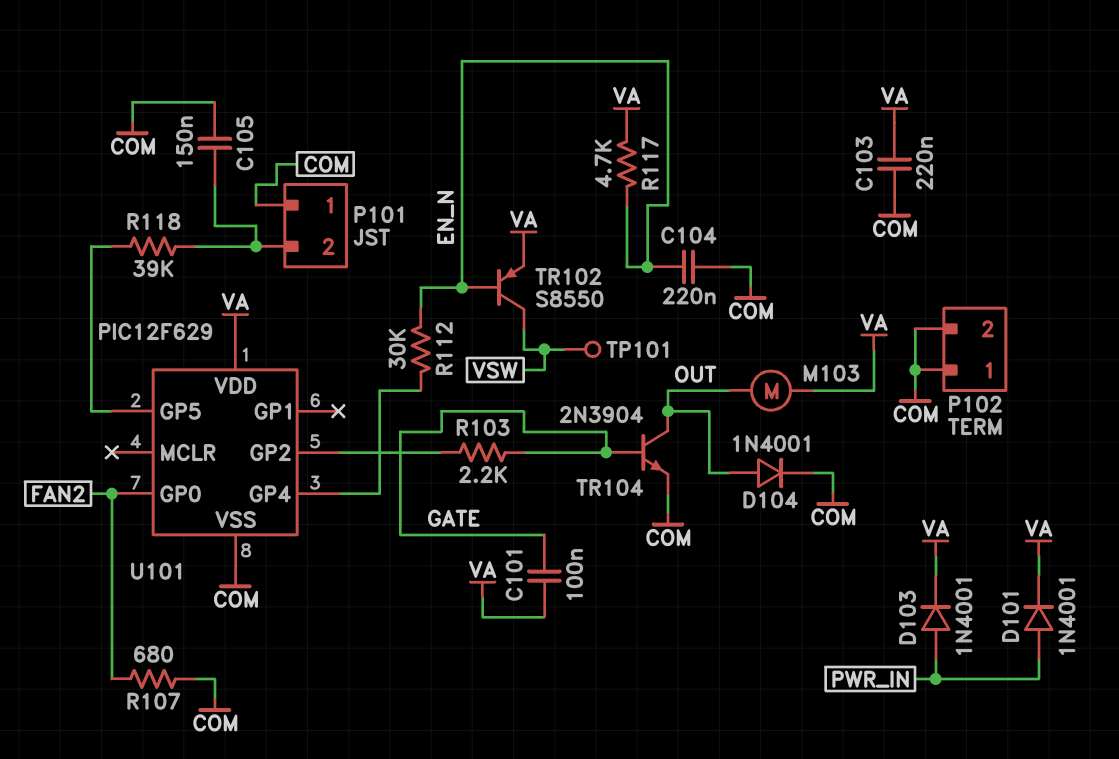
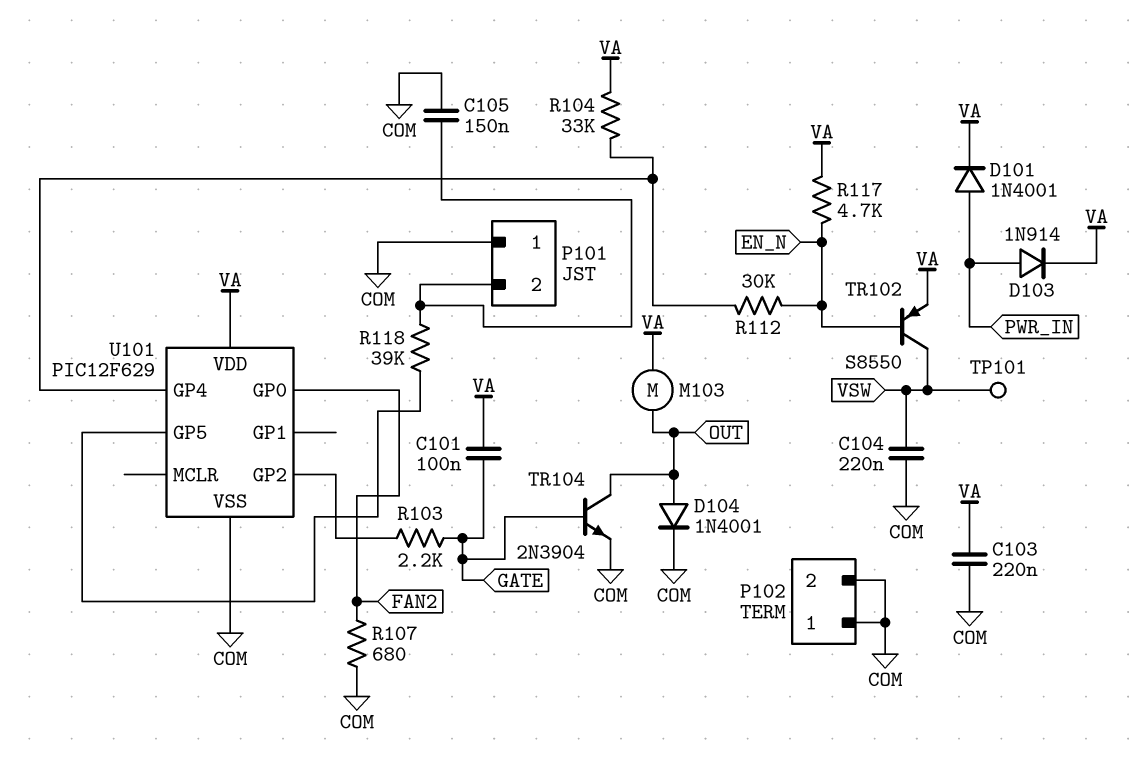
C104: 220nF (COM, EN_N) -> 220nF (COM, VSW)
D103: diode 1N4001 (A PWR_IN, K VA) -> diode 1N914 (A PWR_IN, K VA)
R104: none -> 33k (U101/GP4, VA)

